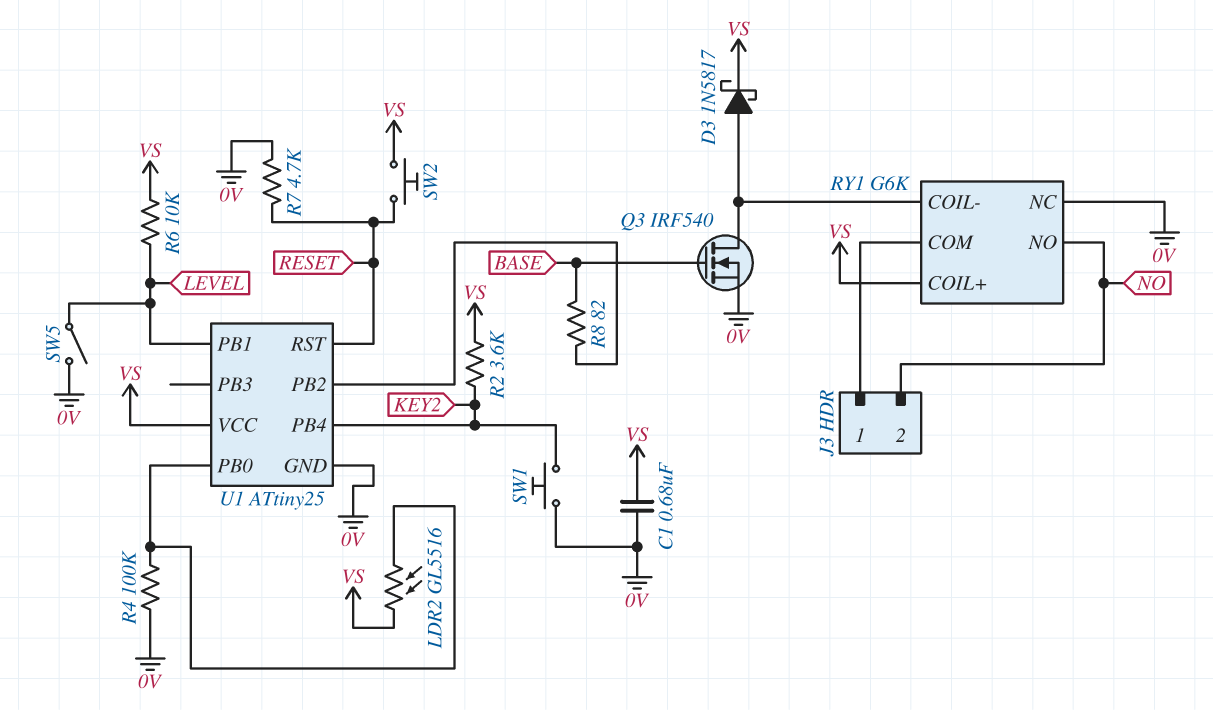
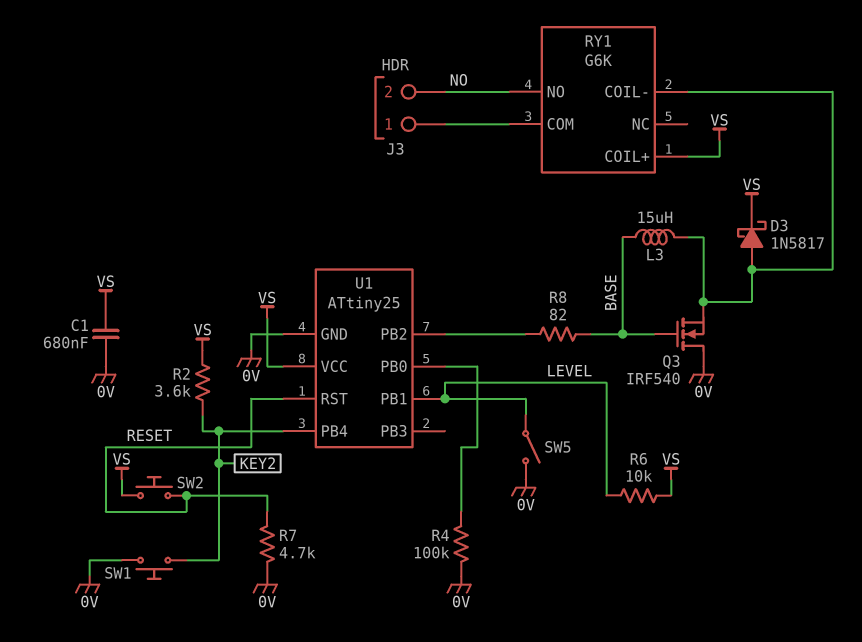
L3: none -> 15uH (BASE, RY1/COIL-)
LDR2: GL5516 (U1/PB0, VS) -> none
Q3: NMOS IRF540 (G BASE, D RY1/COIL-, S 0V) -> NMOS IRF540 (G BASE, D 0V, S RY1/COIL-)
RY1 pin NC: 0V -> none

